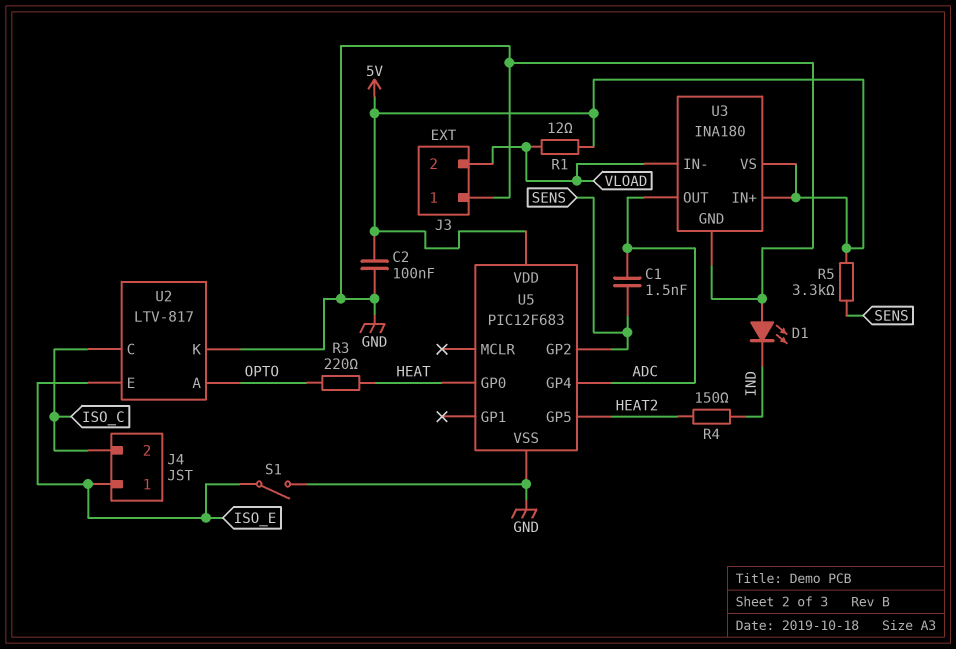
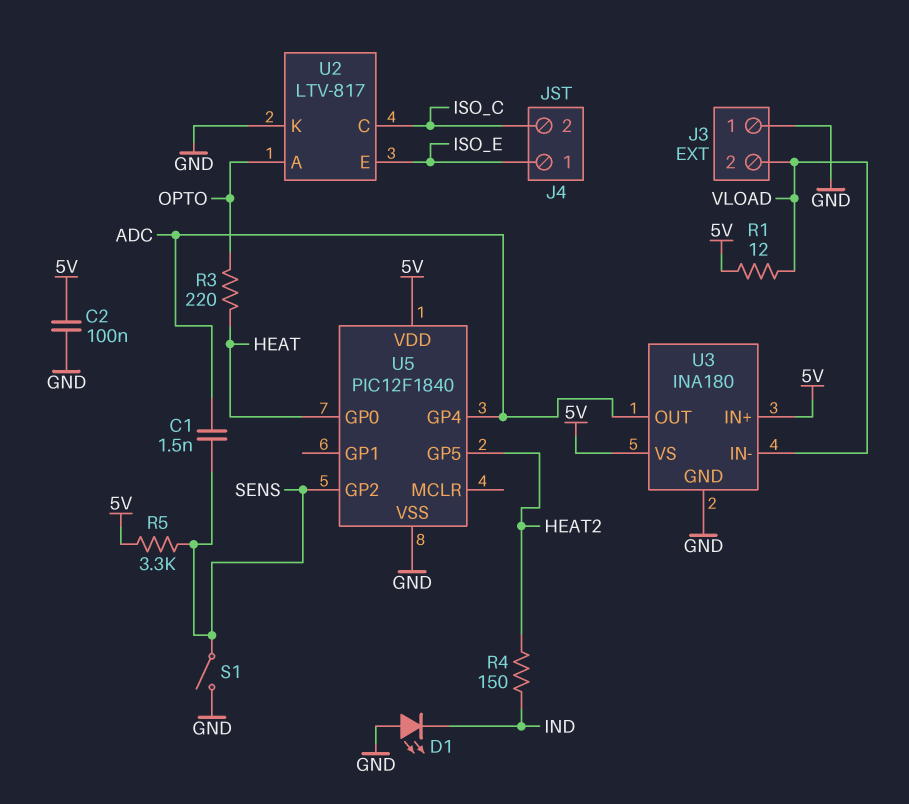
S1: switch (GND, ISO_E) -> switch (GND, SENS)
U5: PIC12F683 -> PIC12F1840

